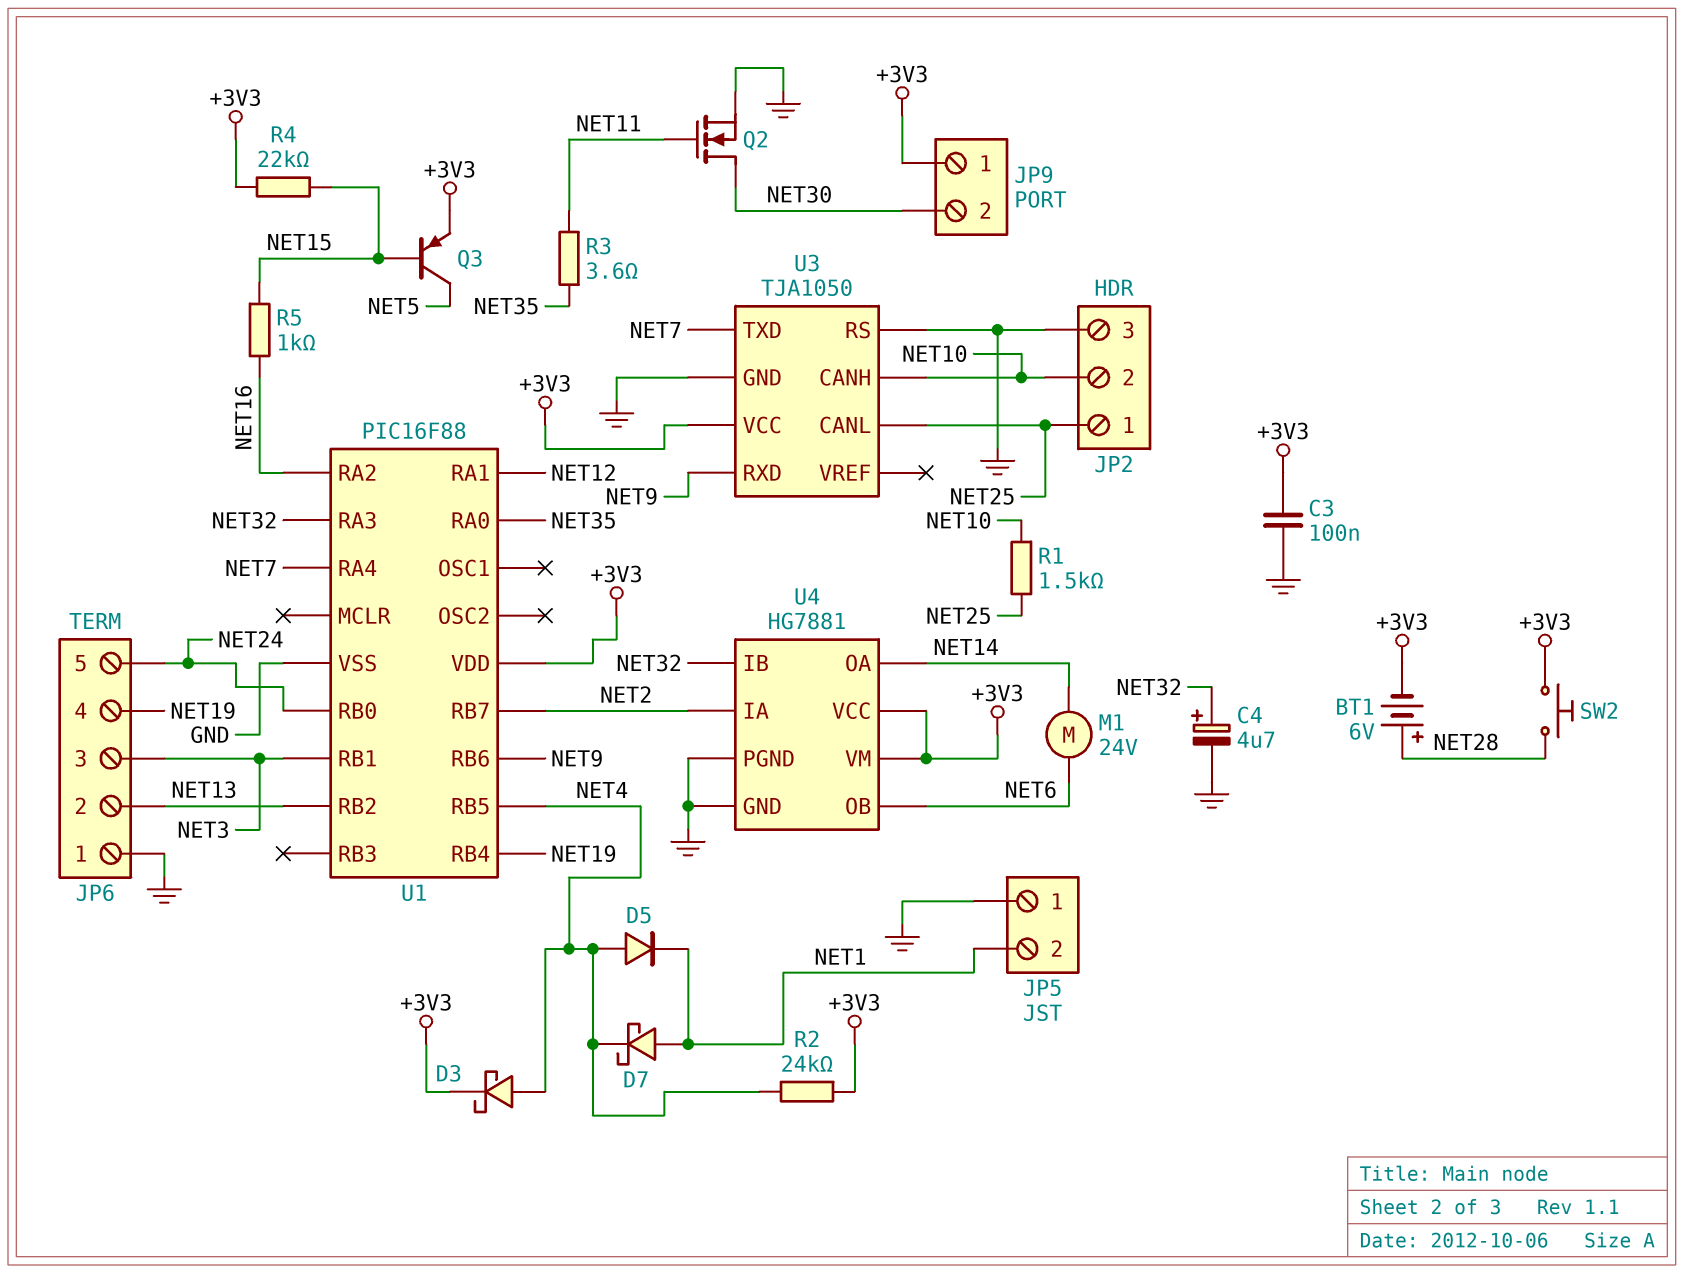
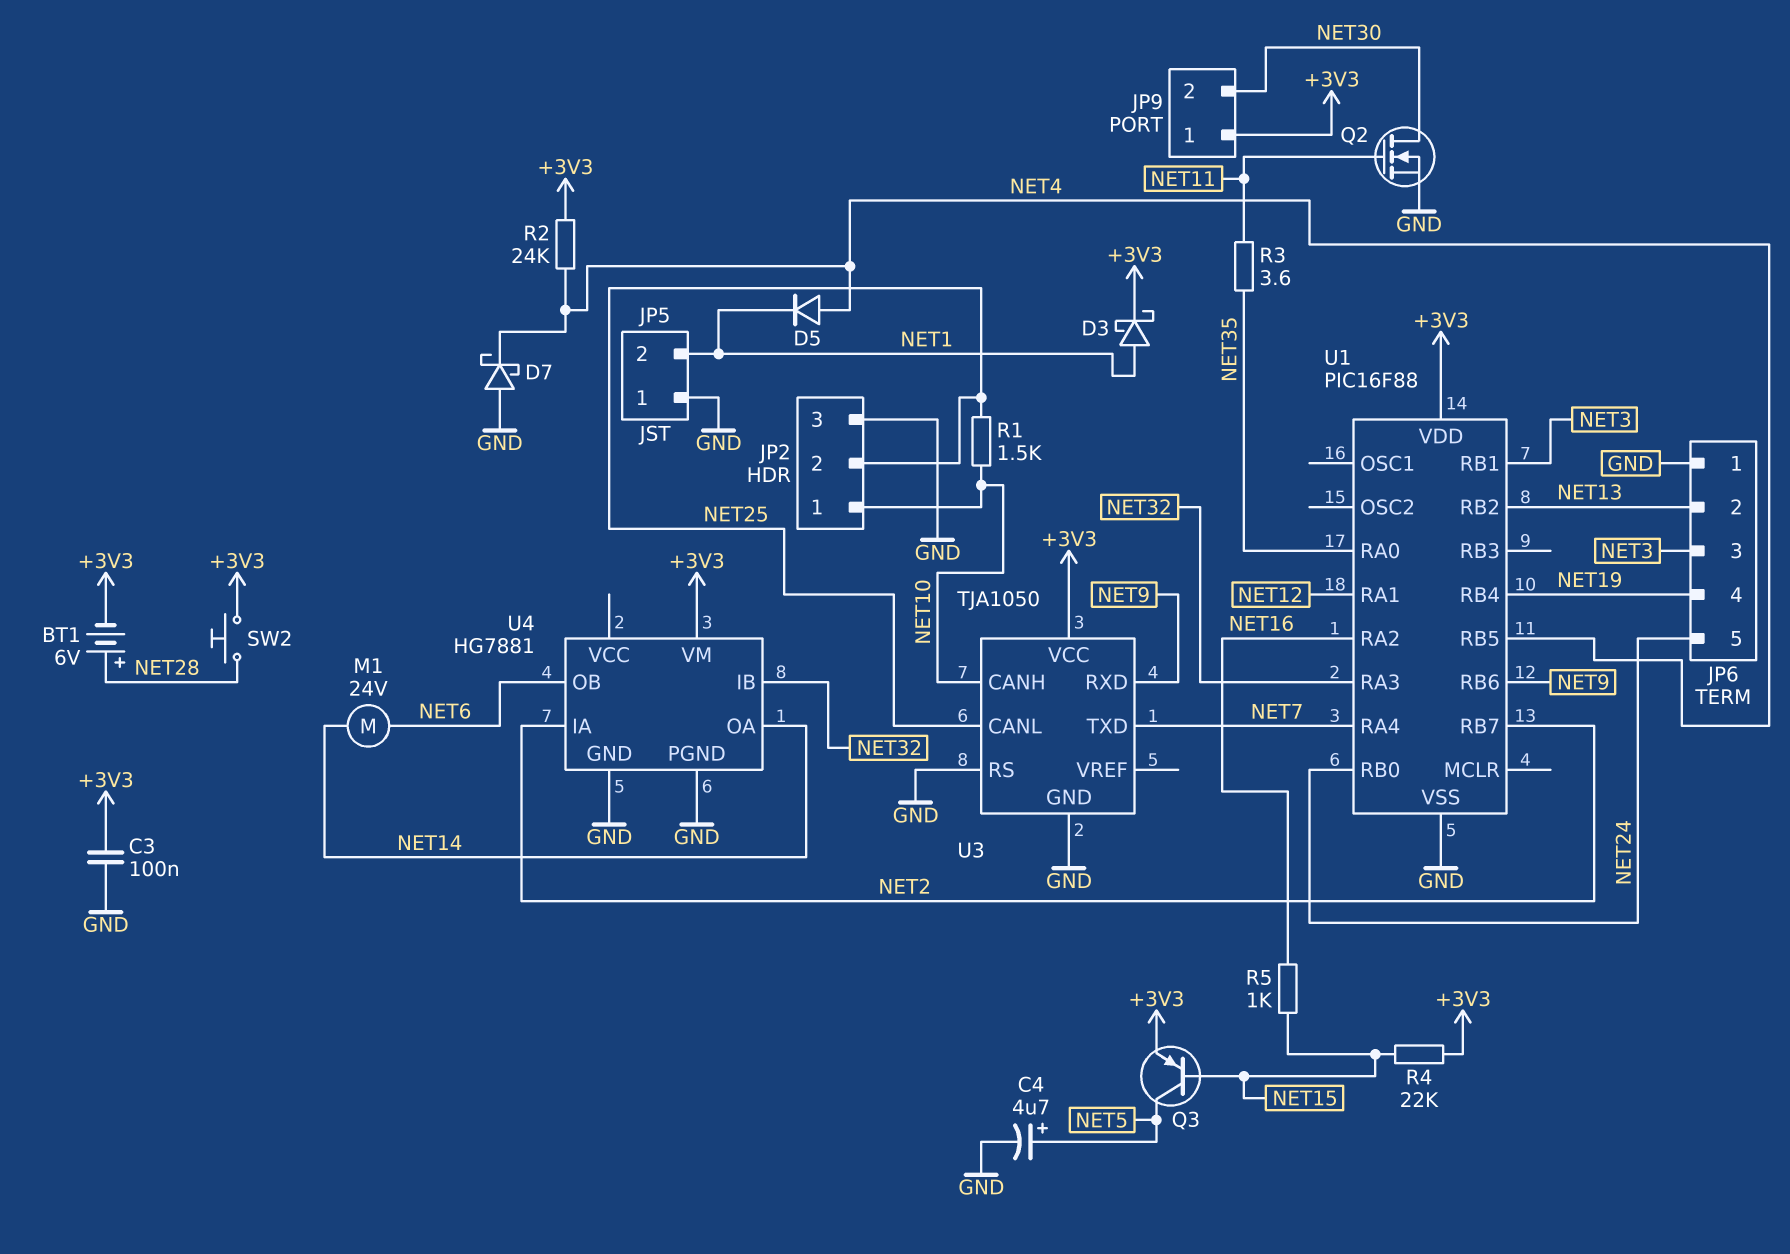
C4: 4.7uF (plus NET32, minus GND) -> 4.7uF (plus NET5, minus GND)
D3: schottky (A NET4, K +3V3) -> schottky (A NET1, K +3V3)
D7: schottky (A NET1, K NET4) -> schottky (A GND, K NET4)
JP2 pin 1: NET25 -> NET10
JP2 pin 2: NET10 -> NET25
U4 pin VCC: +3V3 -> none

